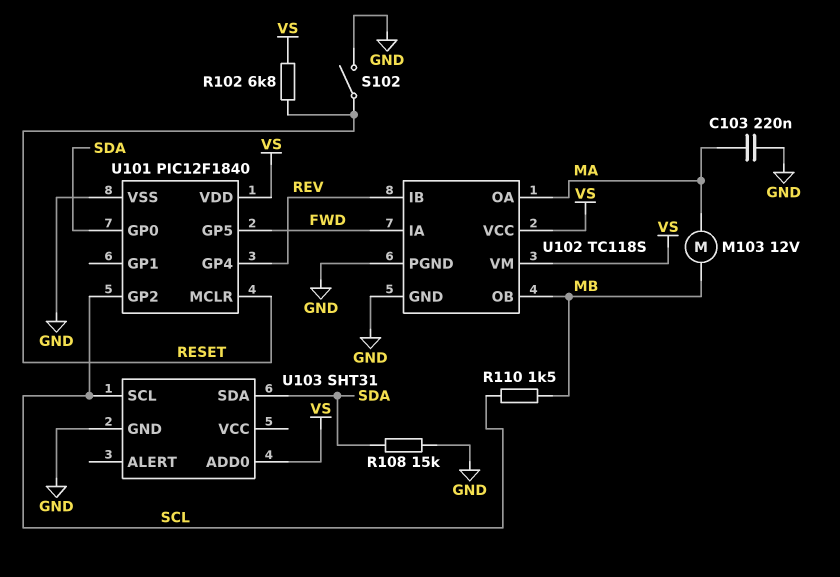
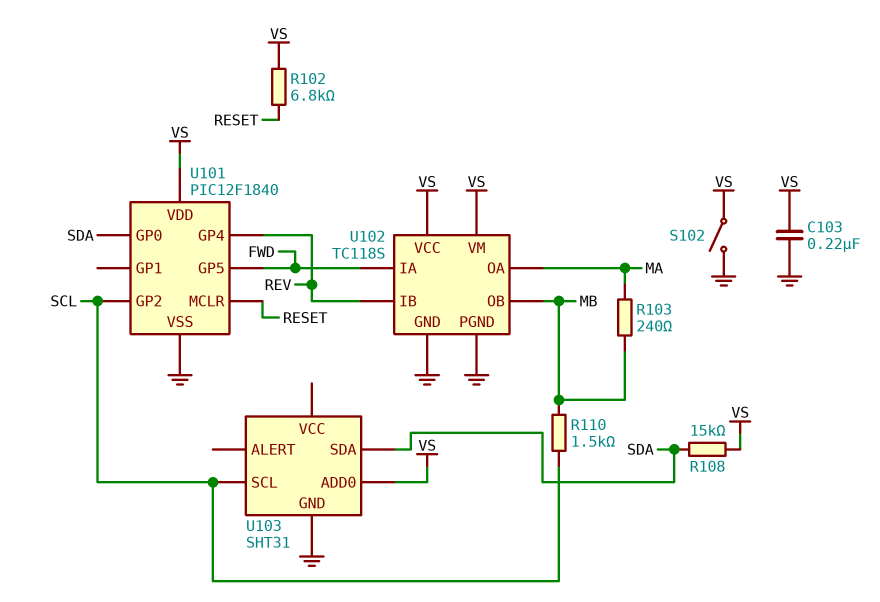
C103: 220nF (GND, MA) -> 220nF (GND, VS)
M103: motor 12V (MA, MB) -> none
R103: none -> 240 (MA, MB)
R108: 15k (GND, SDA) -> 15k (SDA, VS)
S102: switch (GND, RESET) -> switch (GND, VS)

